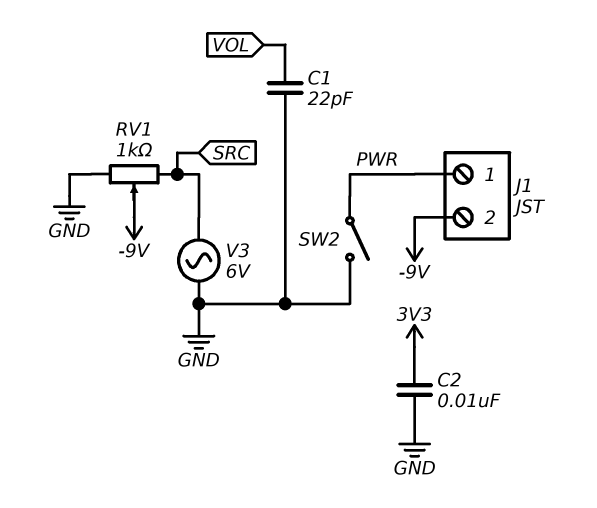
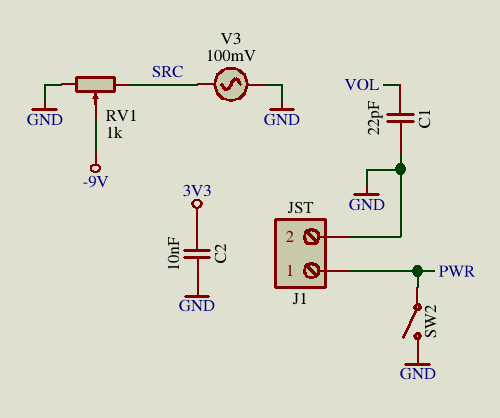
J1 pin 2: -9V -> GND
V3: AC 6V (GND, SRC) -> AC 100mV (GND, SRC)

